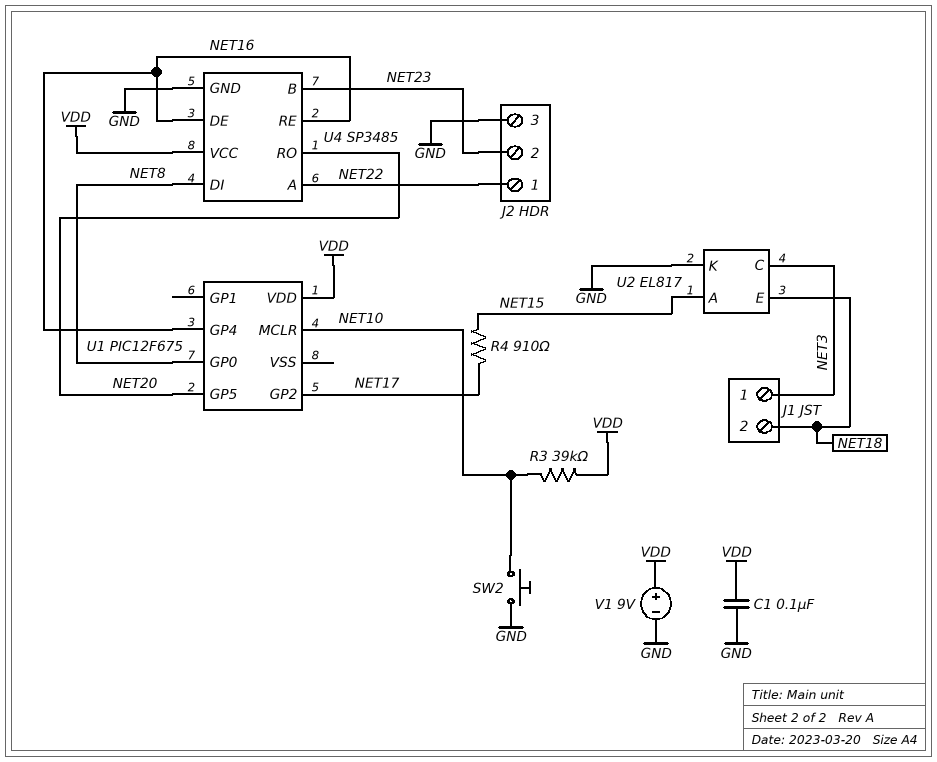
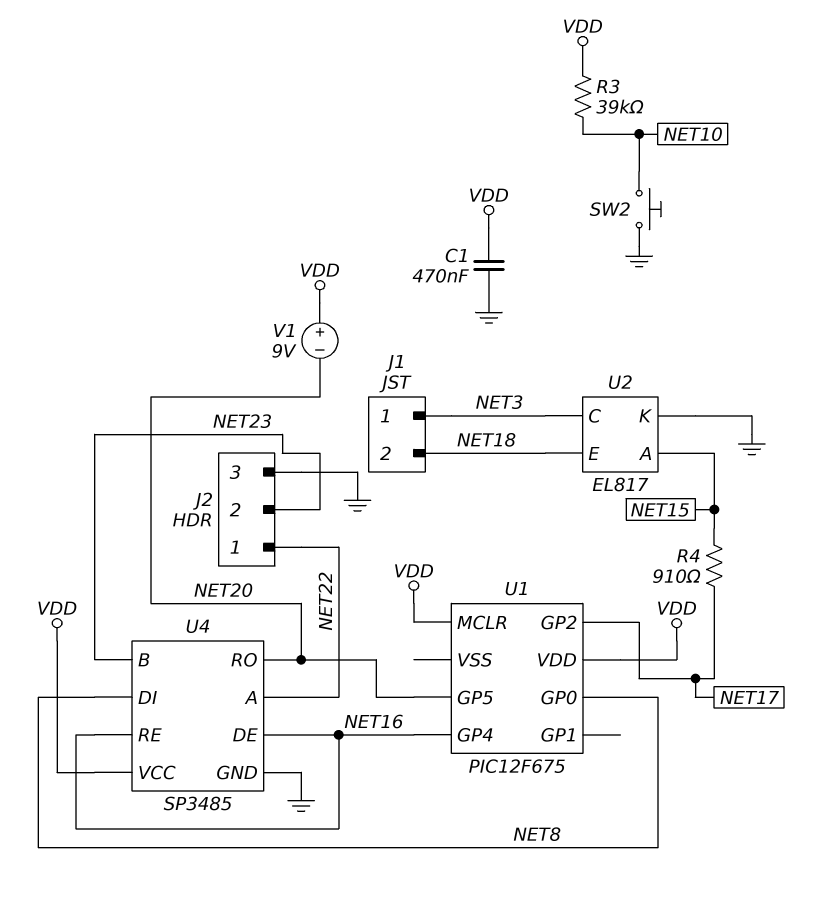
C1: 100nF (GND, VDD) -> 470nF (GND, VDD)
U1 pin MCLR: NET10 -> VDD
V1: 9V (plus VDD, minus GND) -> 9V (plus VDD, minus NET20)

